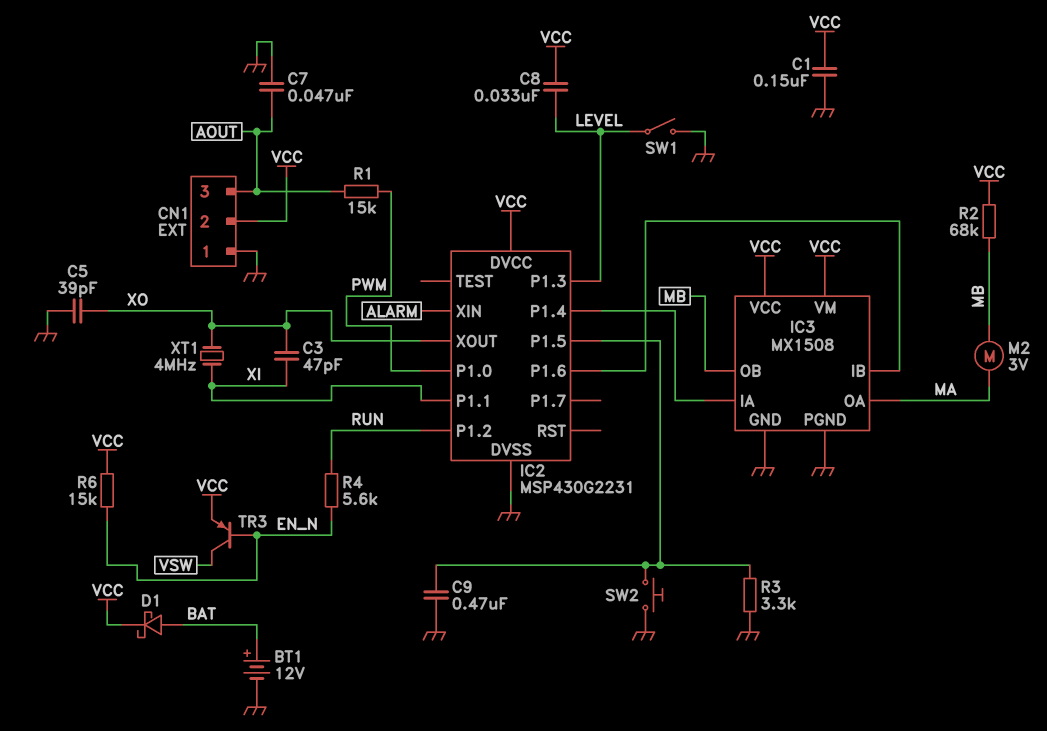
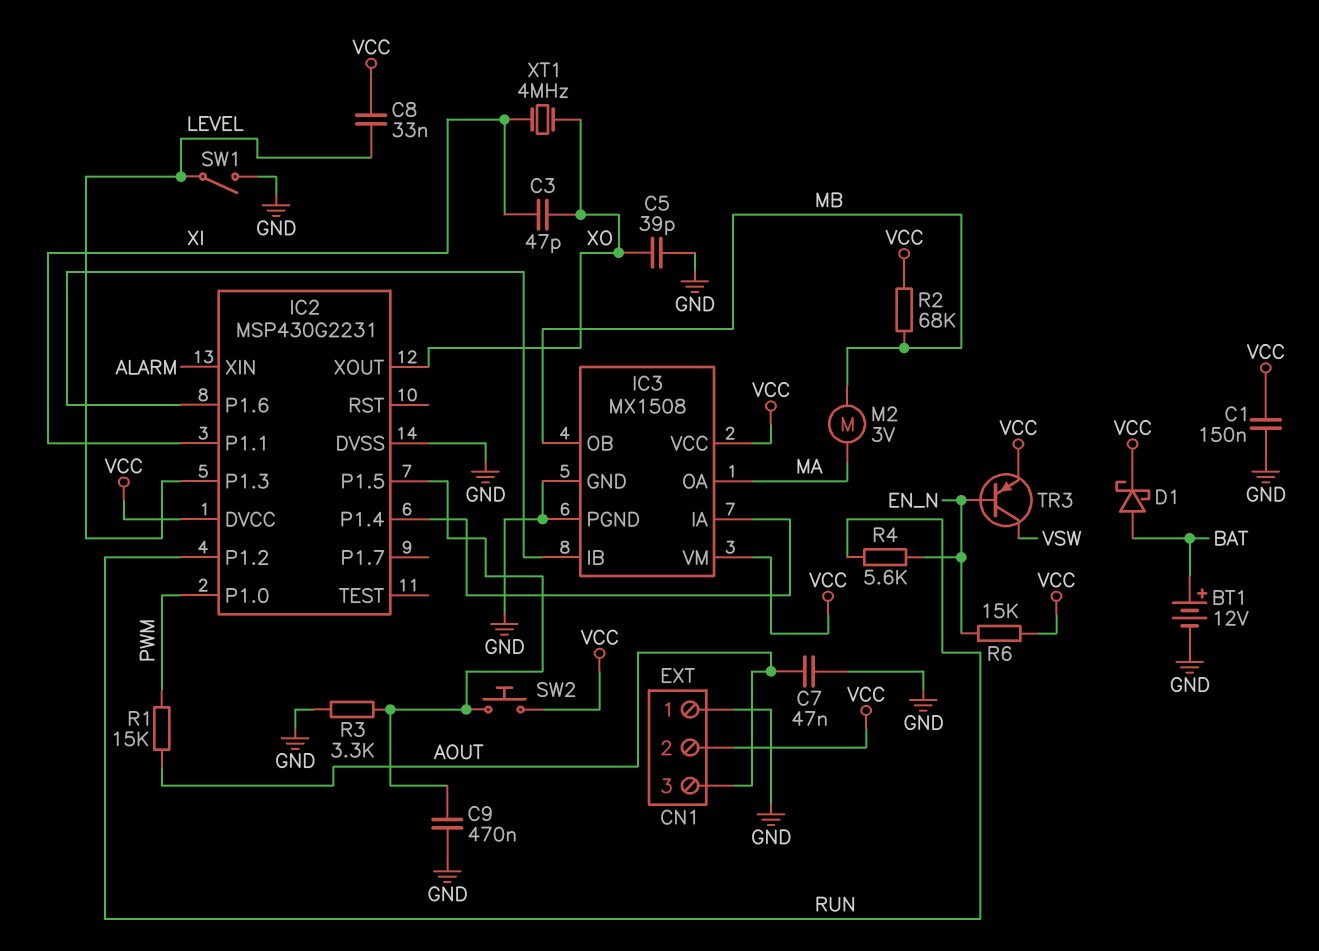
SW2: button (GND, IC2/P1.5) -> button (IC2/P1.5, VCC)

